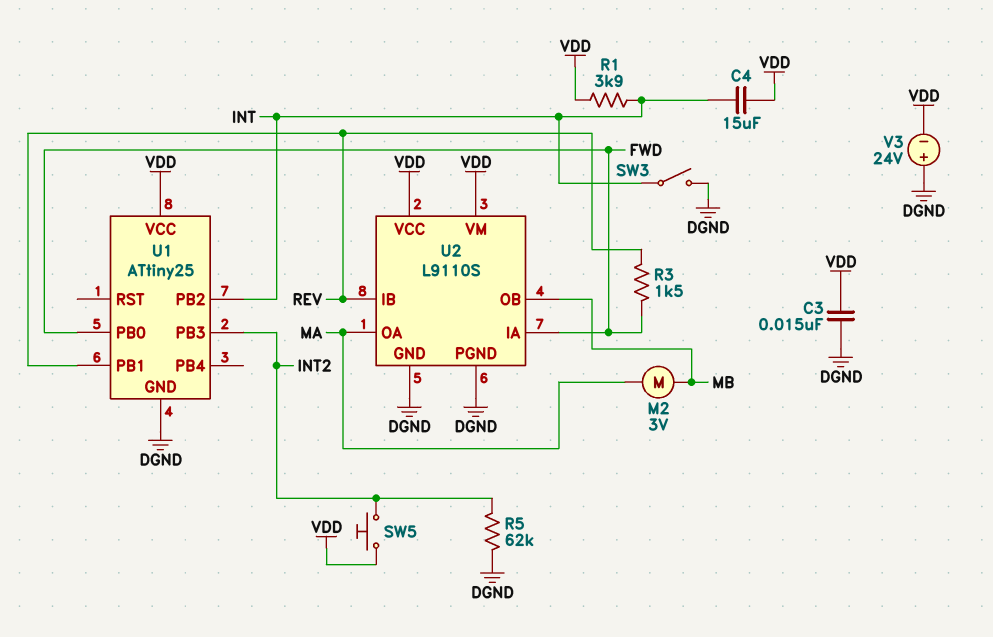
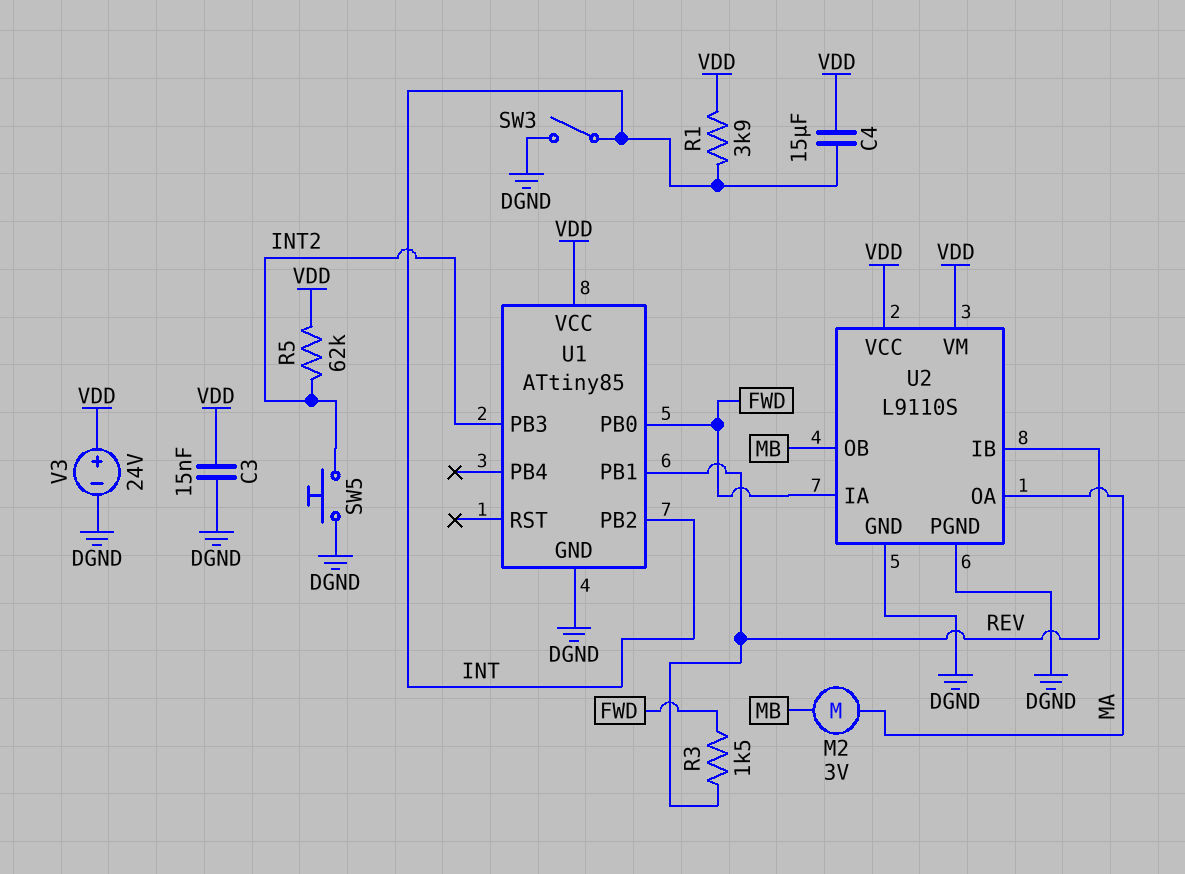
R5: 62k (DGND, INT2) -> 62k (INT2, VDD)
SW5: button (INT2, VDD) -> button (DGND, INT2)
U1: ATtiny25 -> ATtiny85
V3: 24V (plus DGND, minus VDD) -> 24V (plus VDD, minus DGND)

